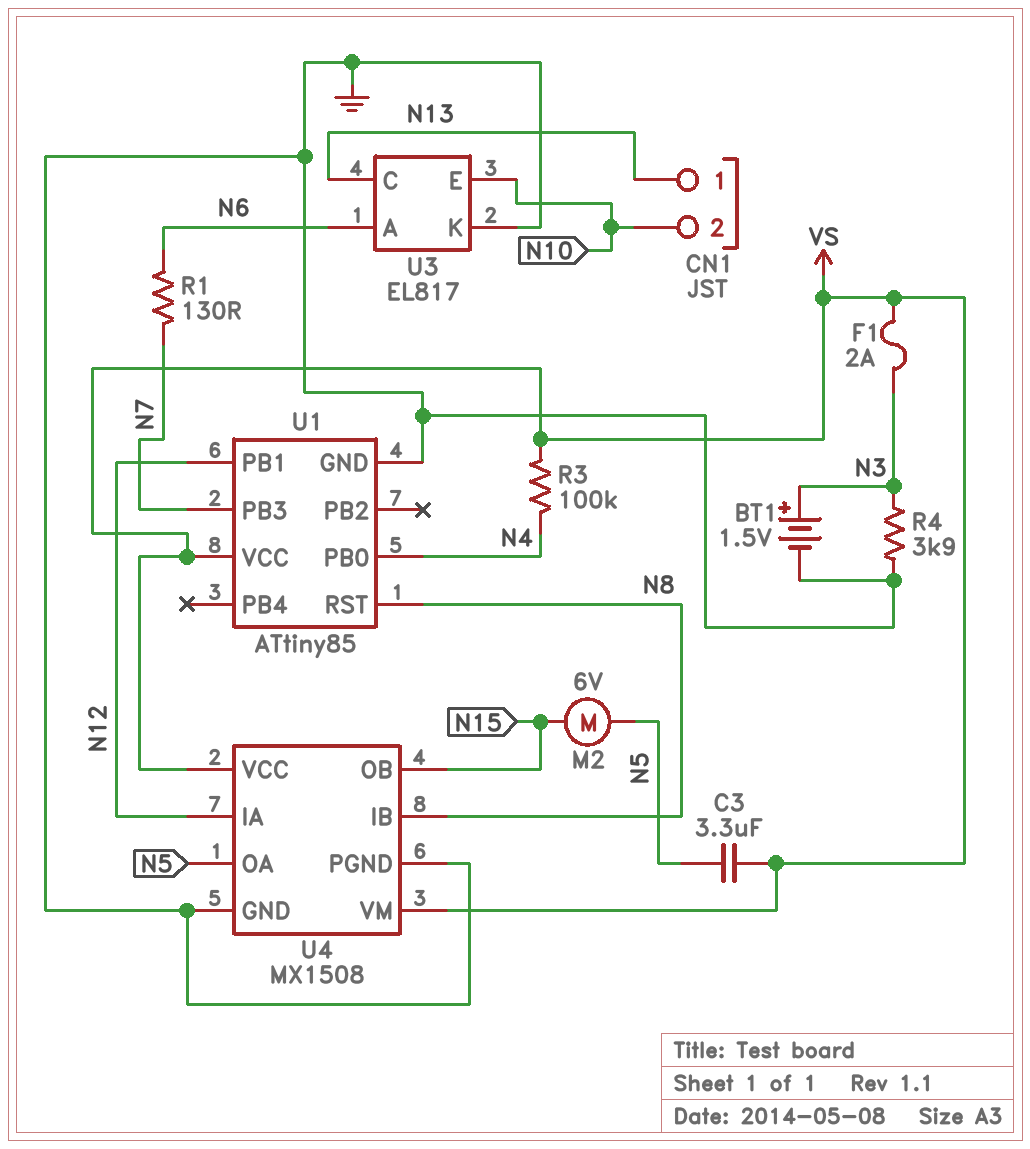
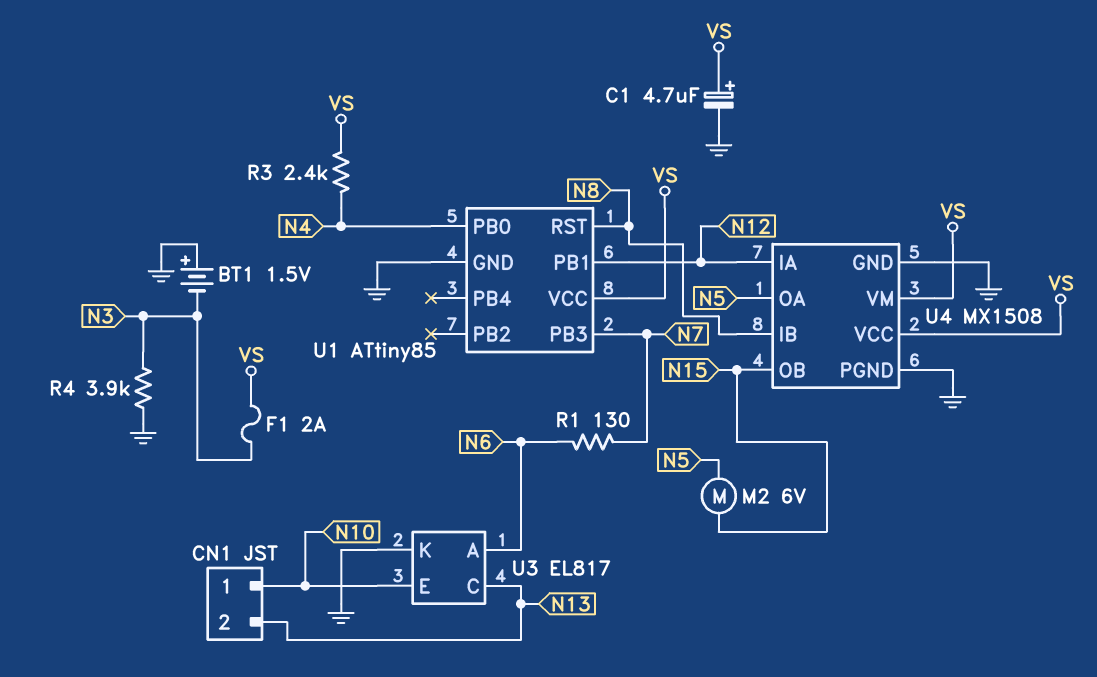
BT1: 1.5V (plus N3, minus GND) -> 1.5V (plus GND, minus N3)
C1: none -> 4.7uF (plus VS, minus GND)
C3: 3.3uF (N5, VS) -> none
CN1 pin 1: N13 -> N10
CN1 pin 2: N10 -> N13
R3: 100k (N4, VS) -> 2.4k (N4, VS)

